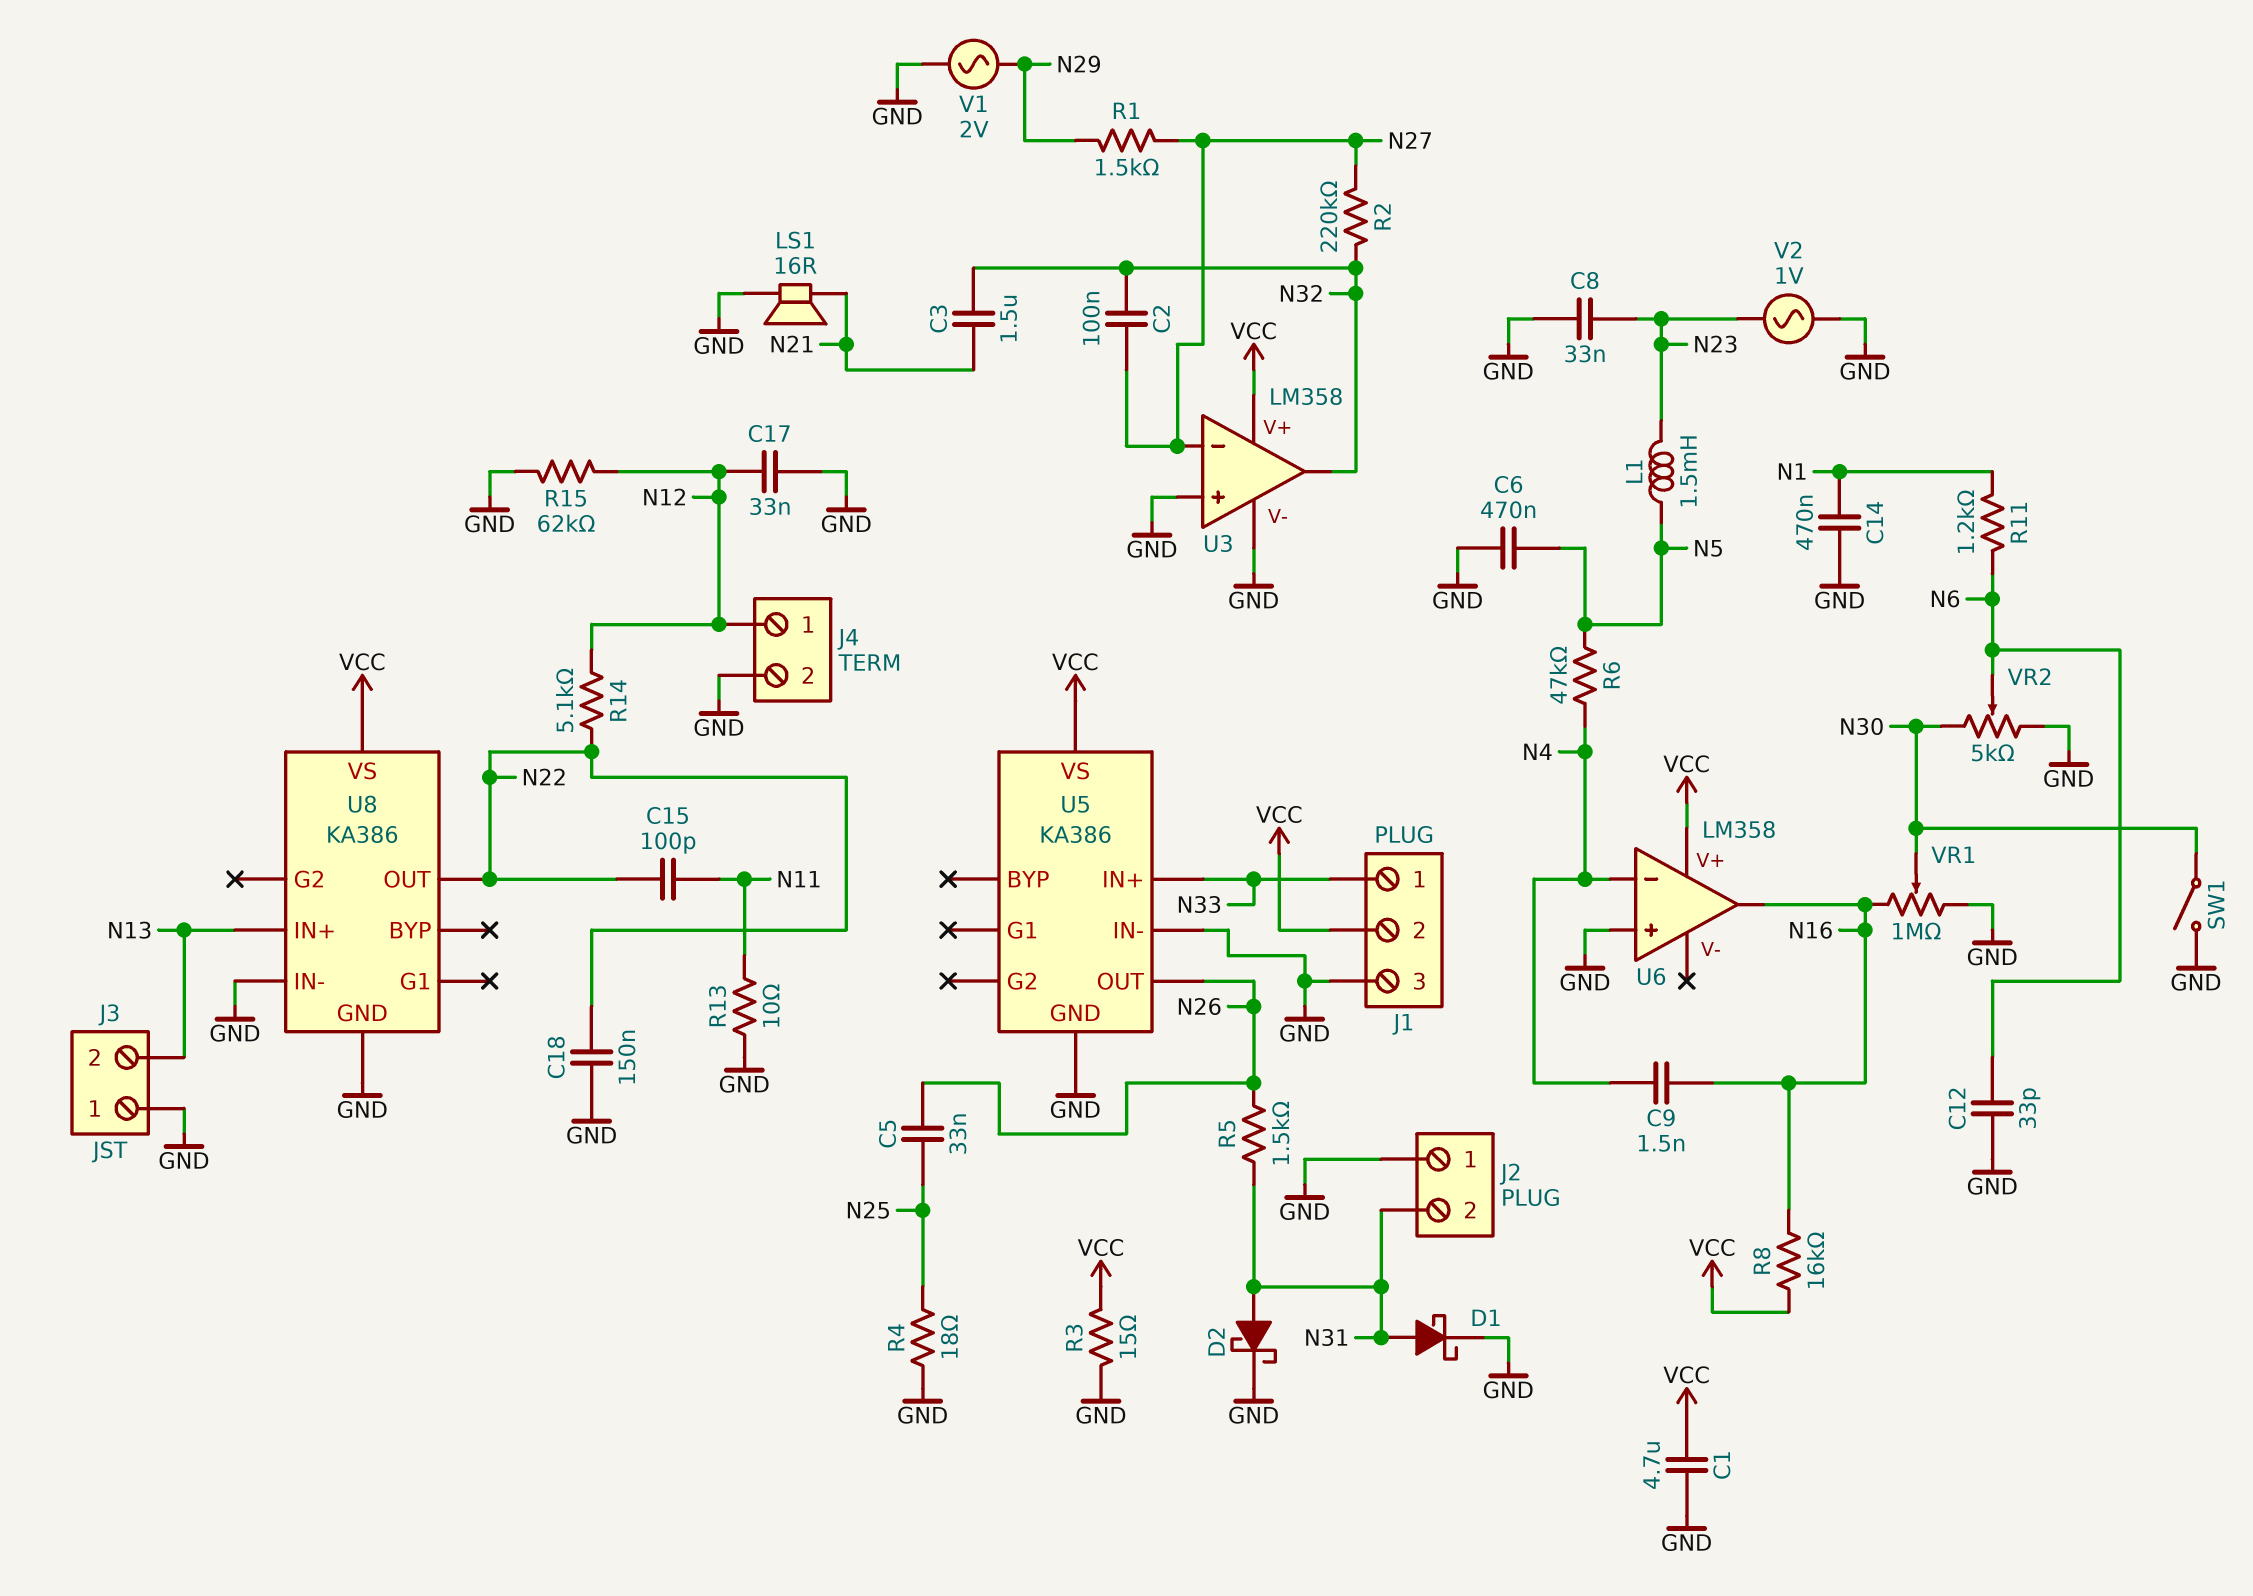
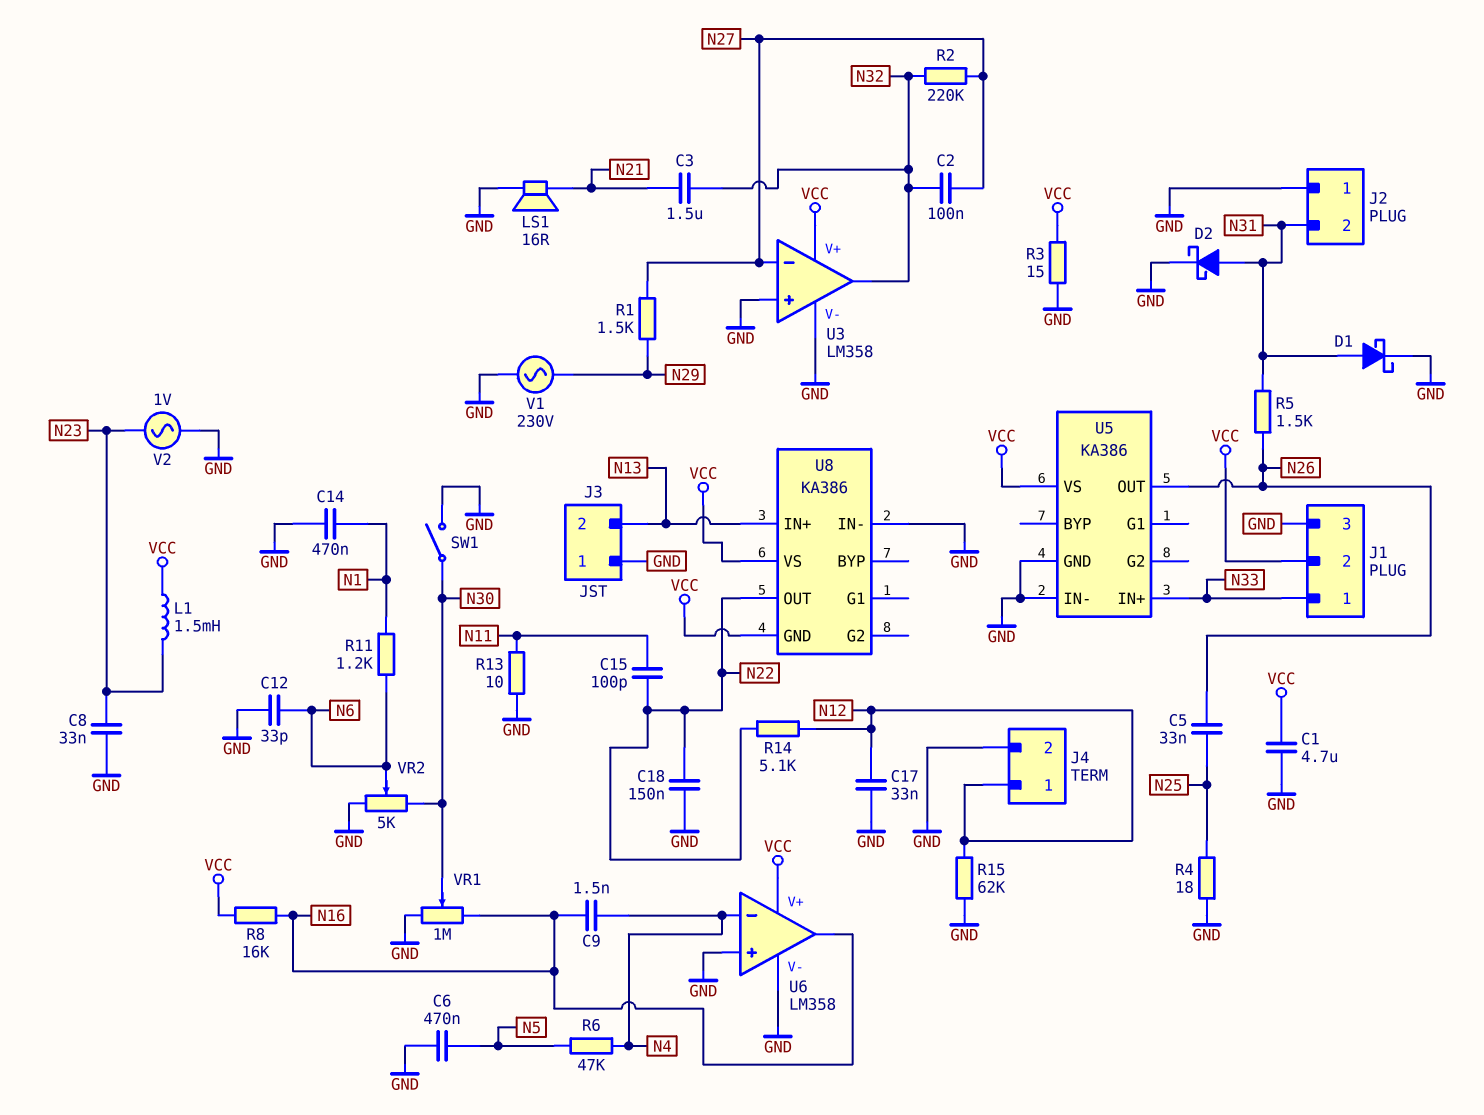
L1: 1.5mH (N5, N23) -> 1.5mH (N23, VCC)
U6 pin V-: none -> GND
U8 pin GND: GND -> VCC
V1: AC 2V (GND, N29) -> AC 230V (GND, N29)

